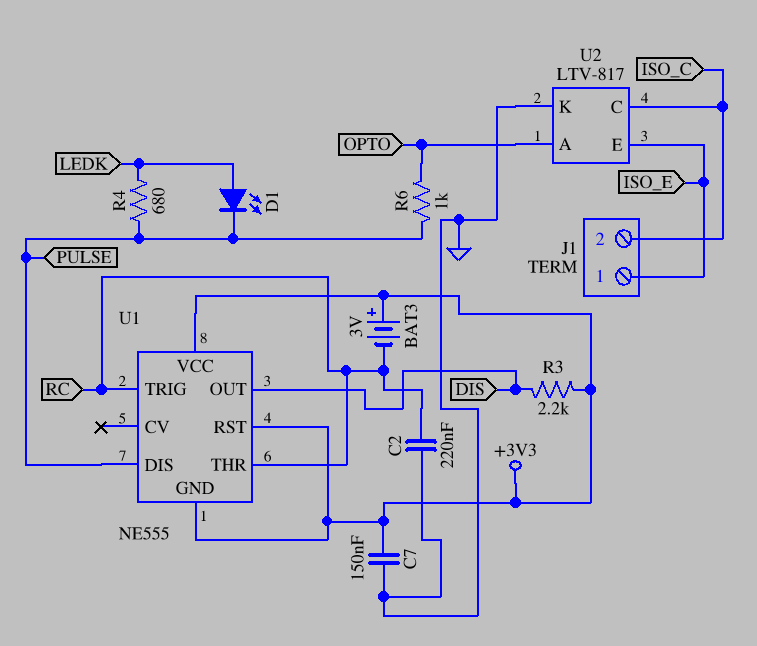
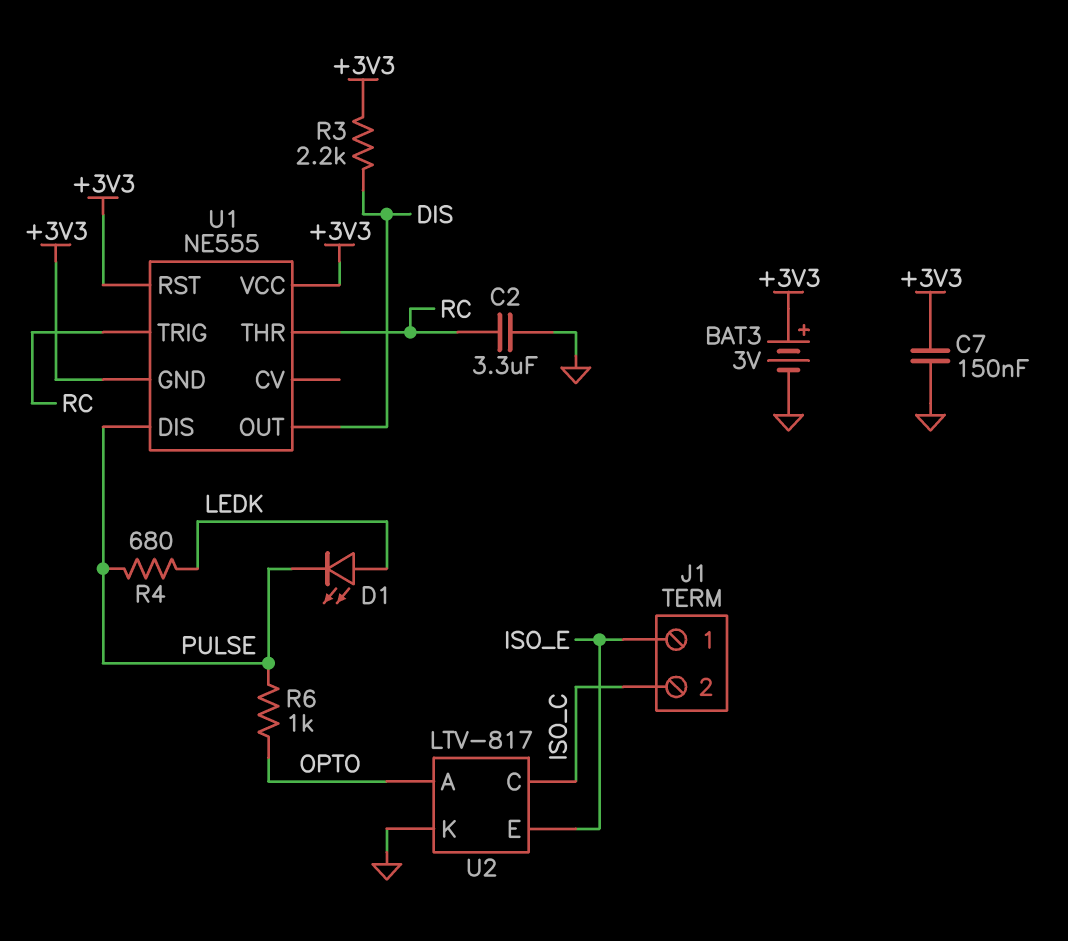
BAT3: 3V (plus +3V3, minus RC) -> 3V (plus +3V3, minus GND)
C2: 220nF (GND, RC) -> 3.3uF (GND, RC)

